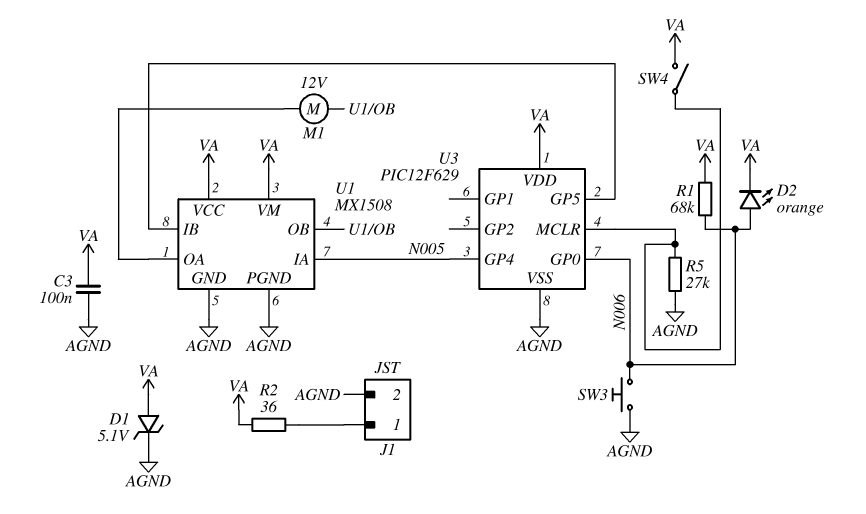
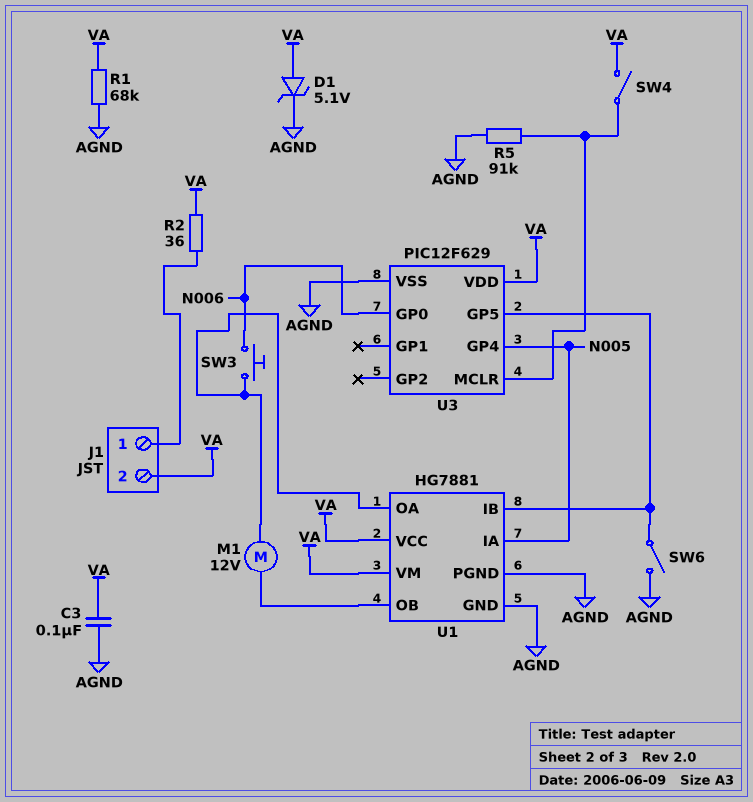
D2: LED orange (A N006, K VA) -> none
J1 pin 2: AGND -> VA
R1: 68k (N006, VA) -> 68k (AGND, VA)
R5: 27k (AGND, U3/MCLR) -> 91k (AGND, U3/MCLR)
SW3: button (AGND, N006) -> button (N006, U1/OA)
SW6: none -> switch (AGND, U1/IB)
U1: MX1508 -> HG7881

